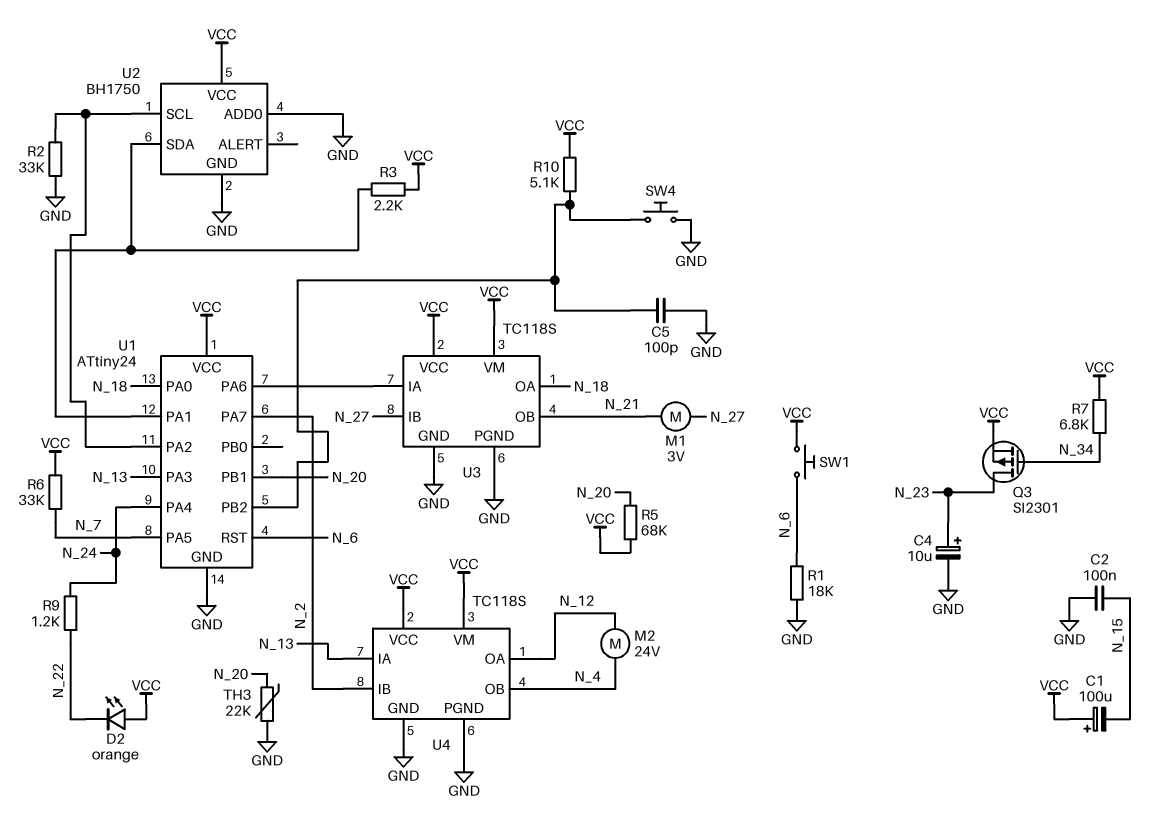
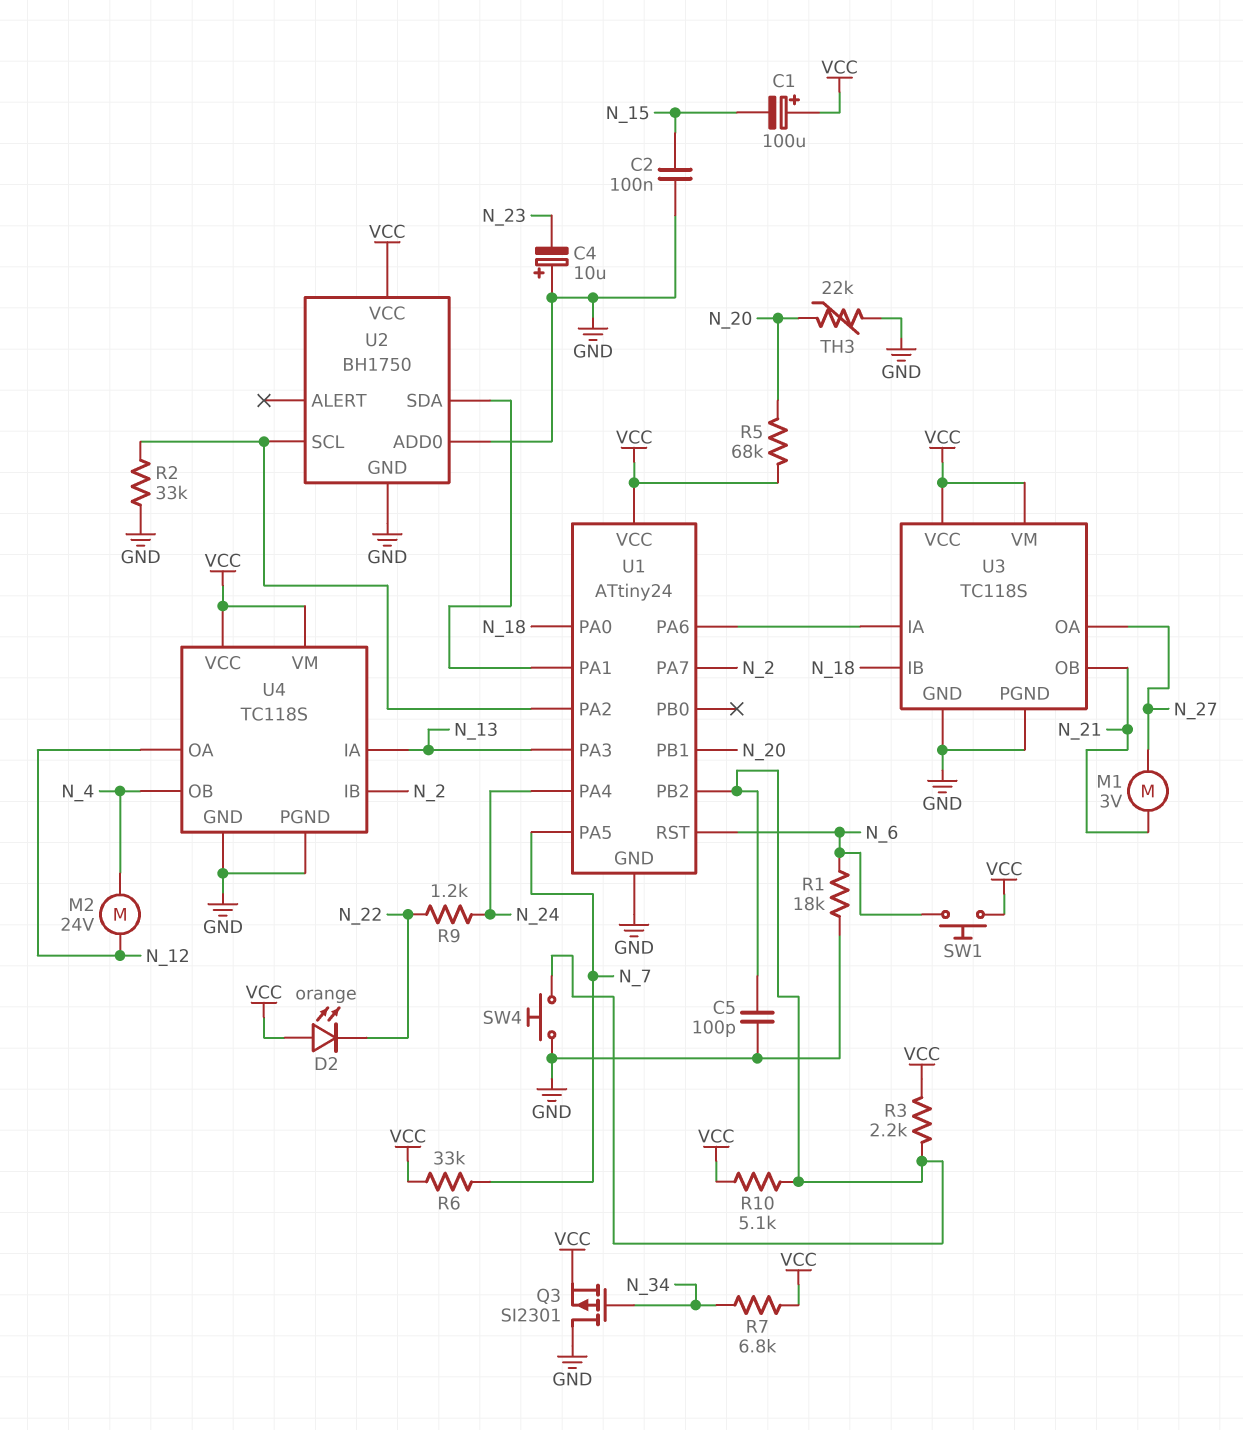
C4: 10uF (plus N_23, minus GND) -> 10uF (plus GND, minus N_23)
Q3: PMOS SI2301 (G N_34, D N_23, S VCC) -> PMOS SI2301 (G N_34, D GND, S VCC)
R3: 2.2k (U1/PA1, VCC) -> 2.2k (U1/PB2, VCC)
U3 pin IB: N_27 -> N_18
U3 pin OA: N_18 -> N_27

